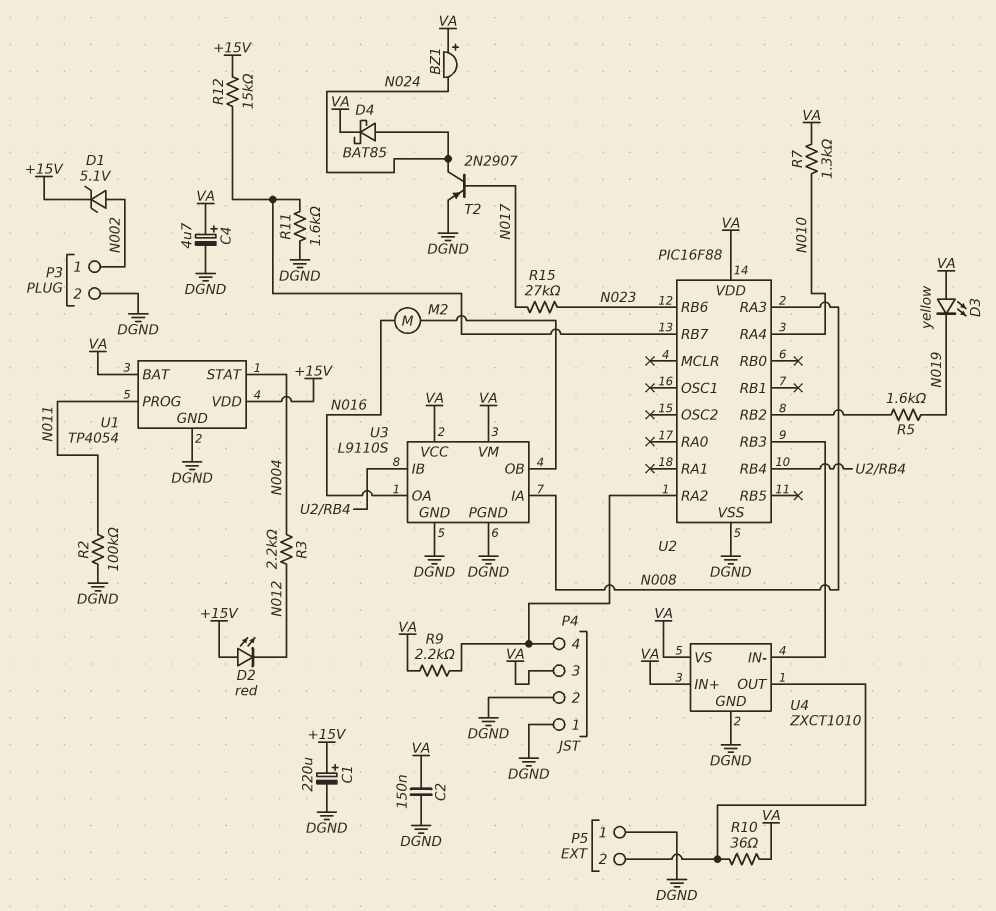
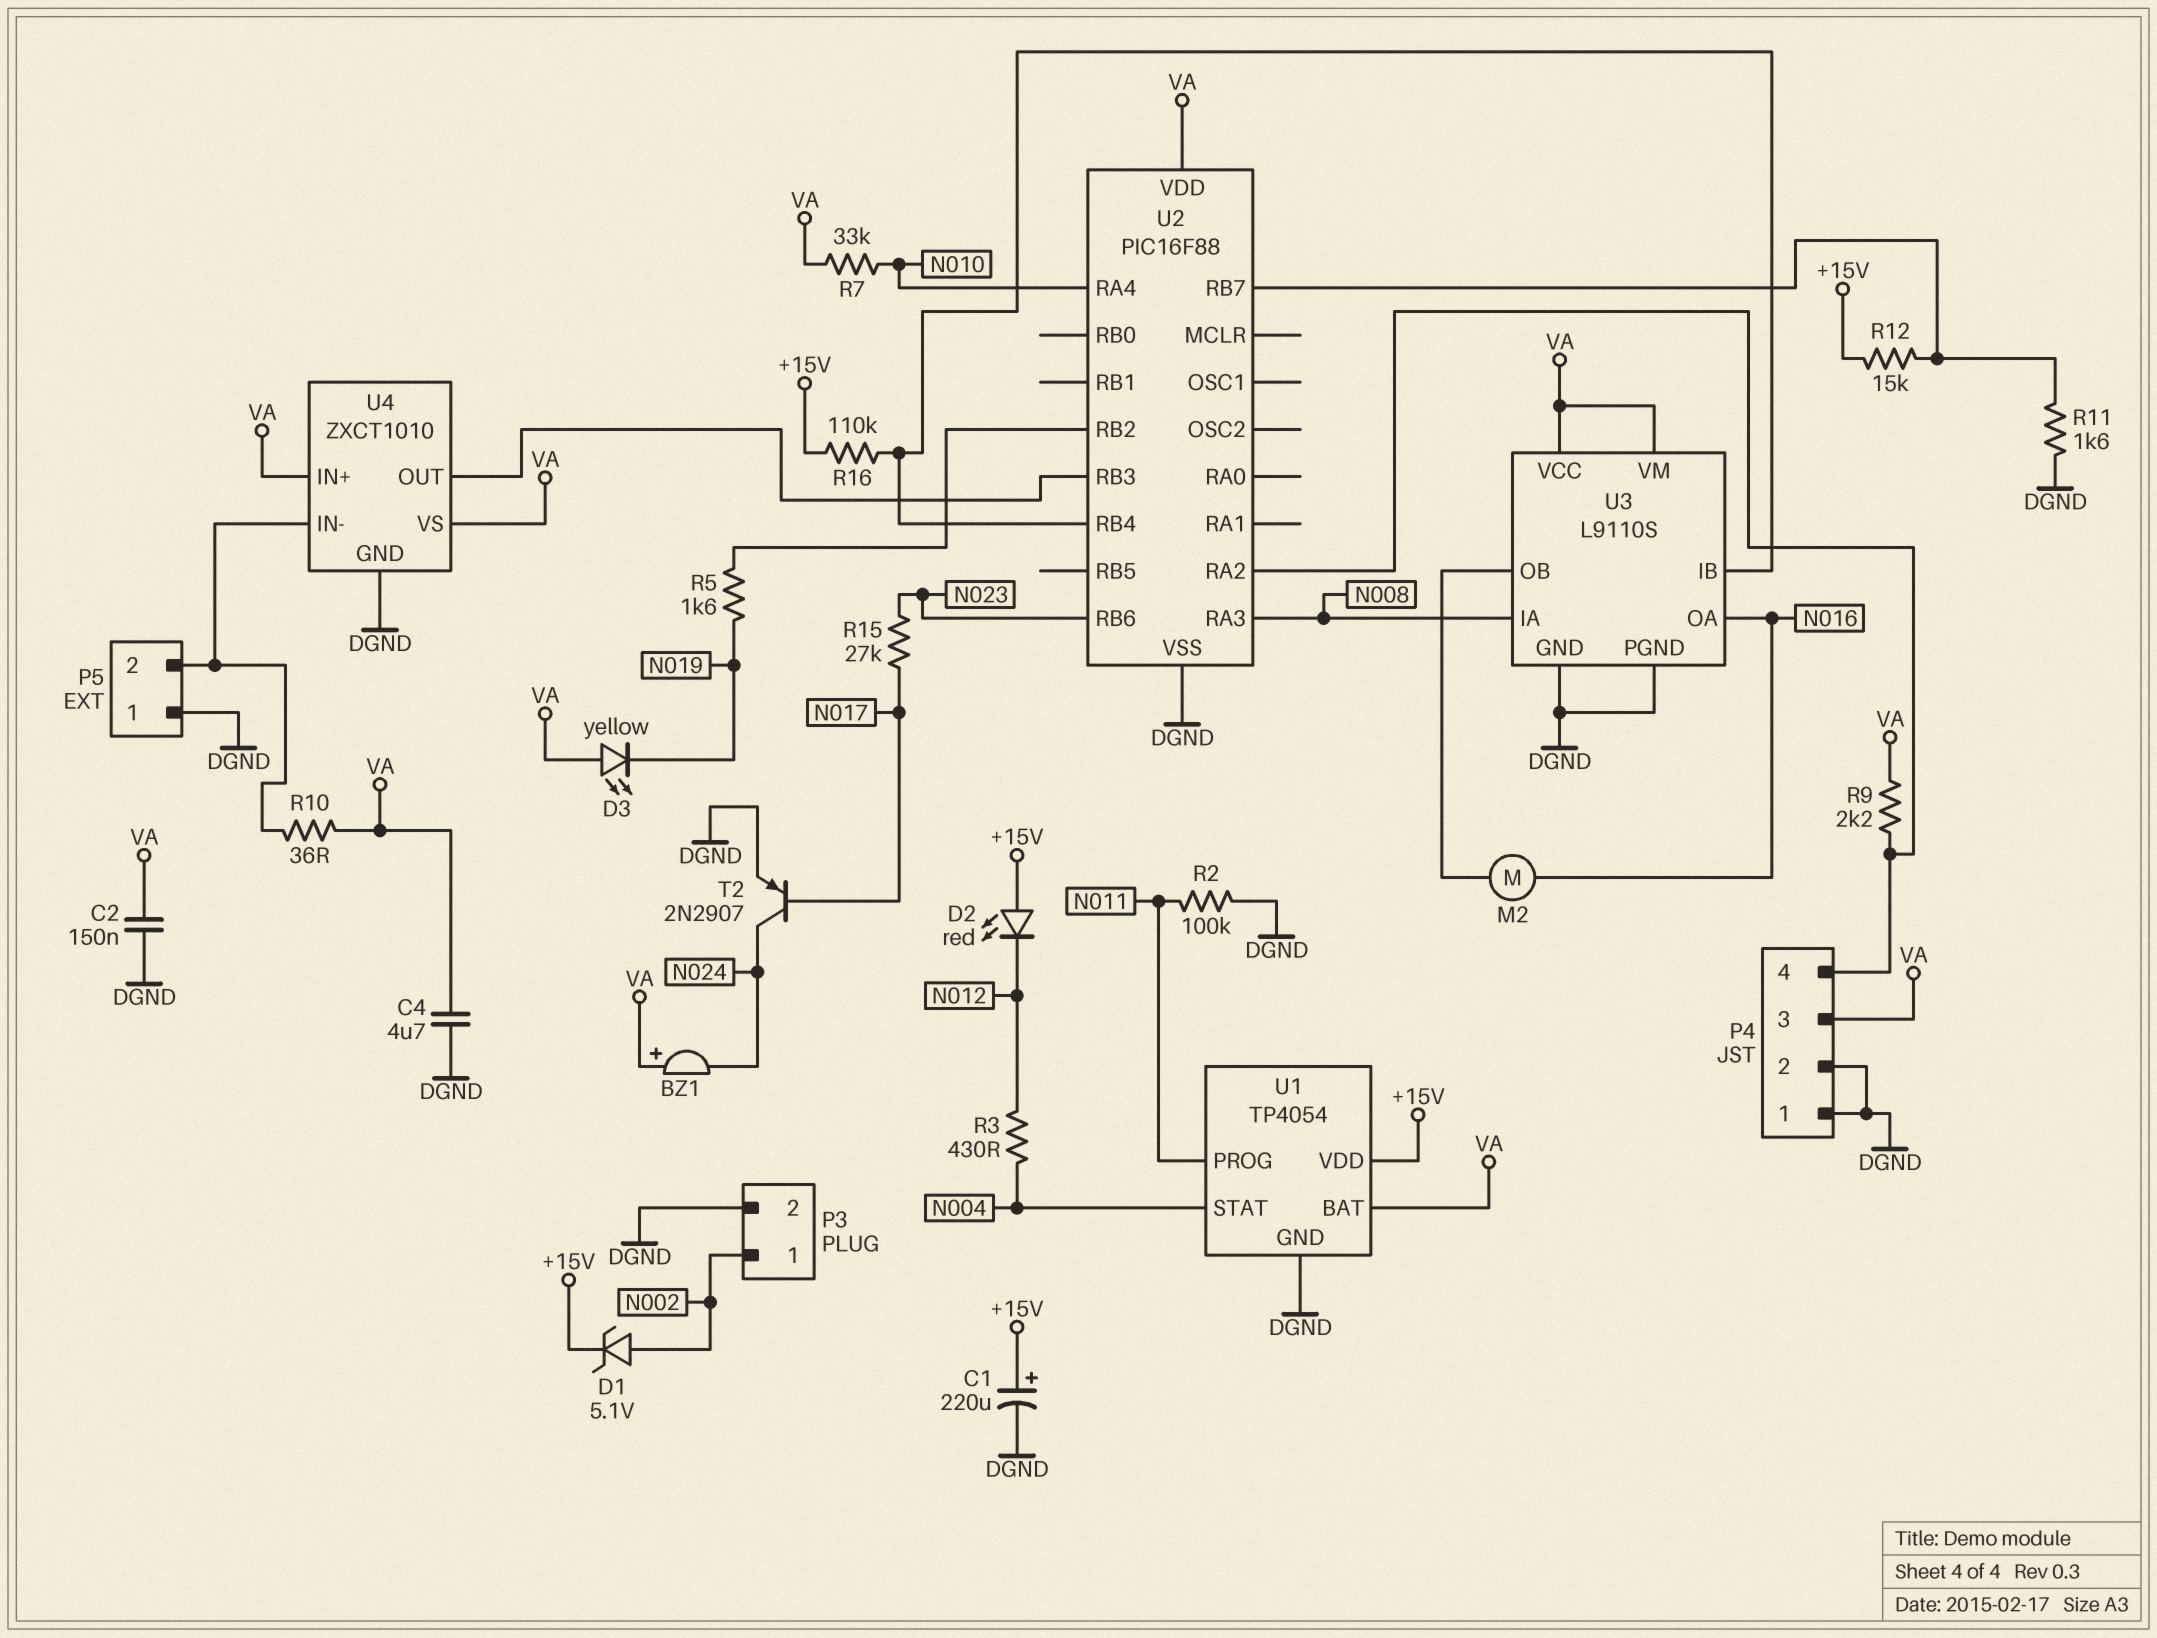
C4: 4.7uF (plus VA, minus DGND) -> 4.7uF (DGND, VA)
D4: schottky BAT85 (A N024, K VA) -> none
R3: 2.2k (N004, N012) -> 430 (N004, N012)
R7: 1.3k (N010, VA) -> 33k (N010, VA)
R16: none -> 110k (+15V, U2/RB4)
U4 pin IN-: U2/RB3 -> P5/2
U4 pin OUT: P5/2 -> U2/RB3

